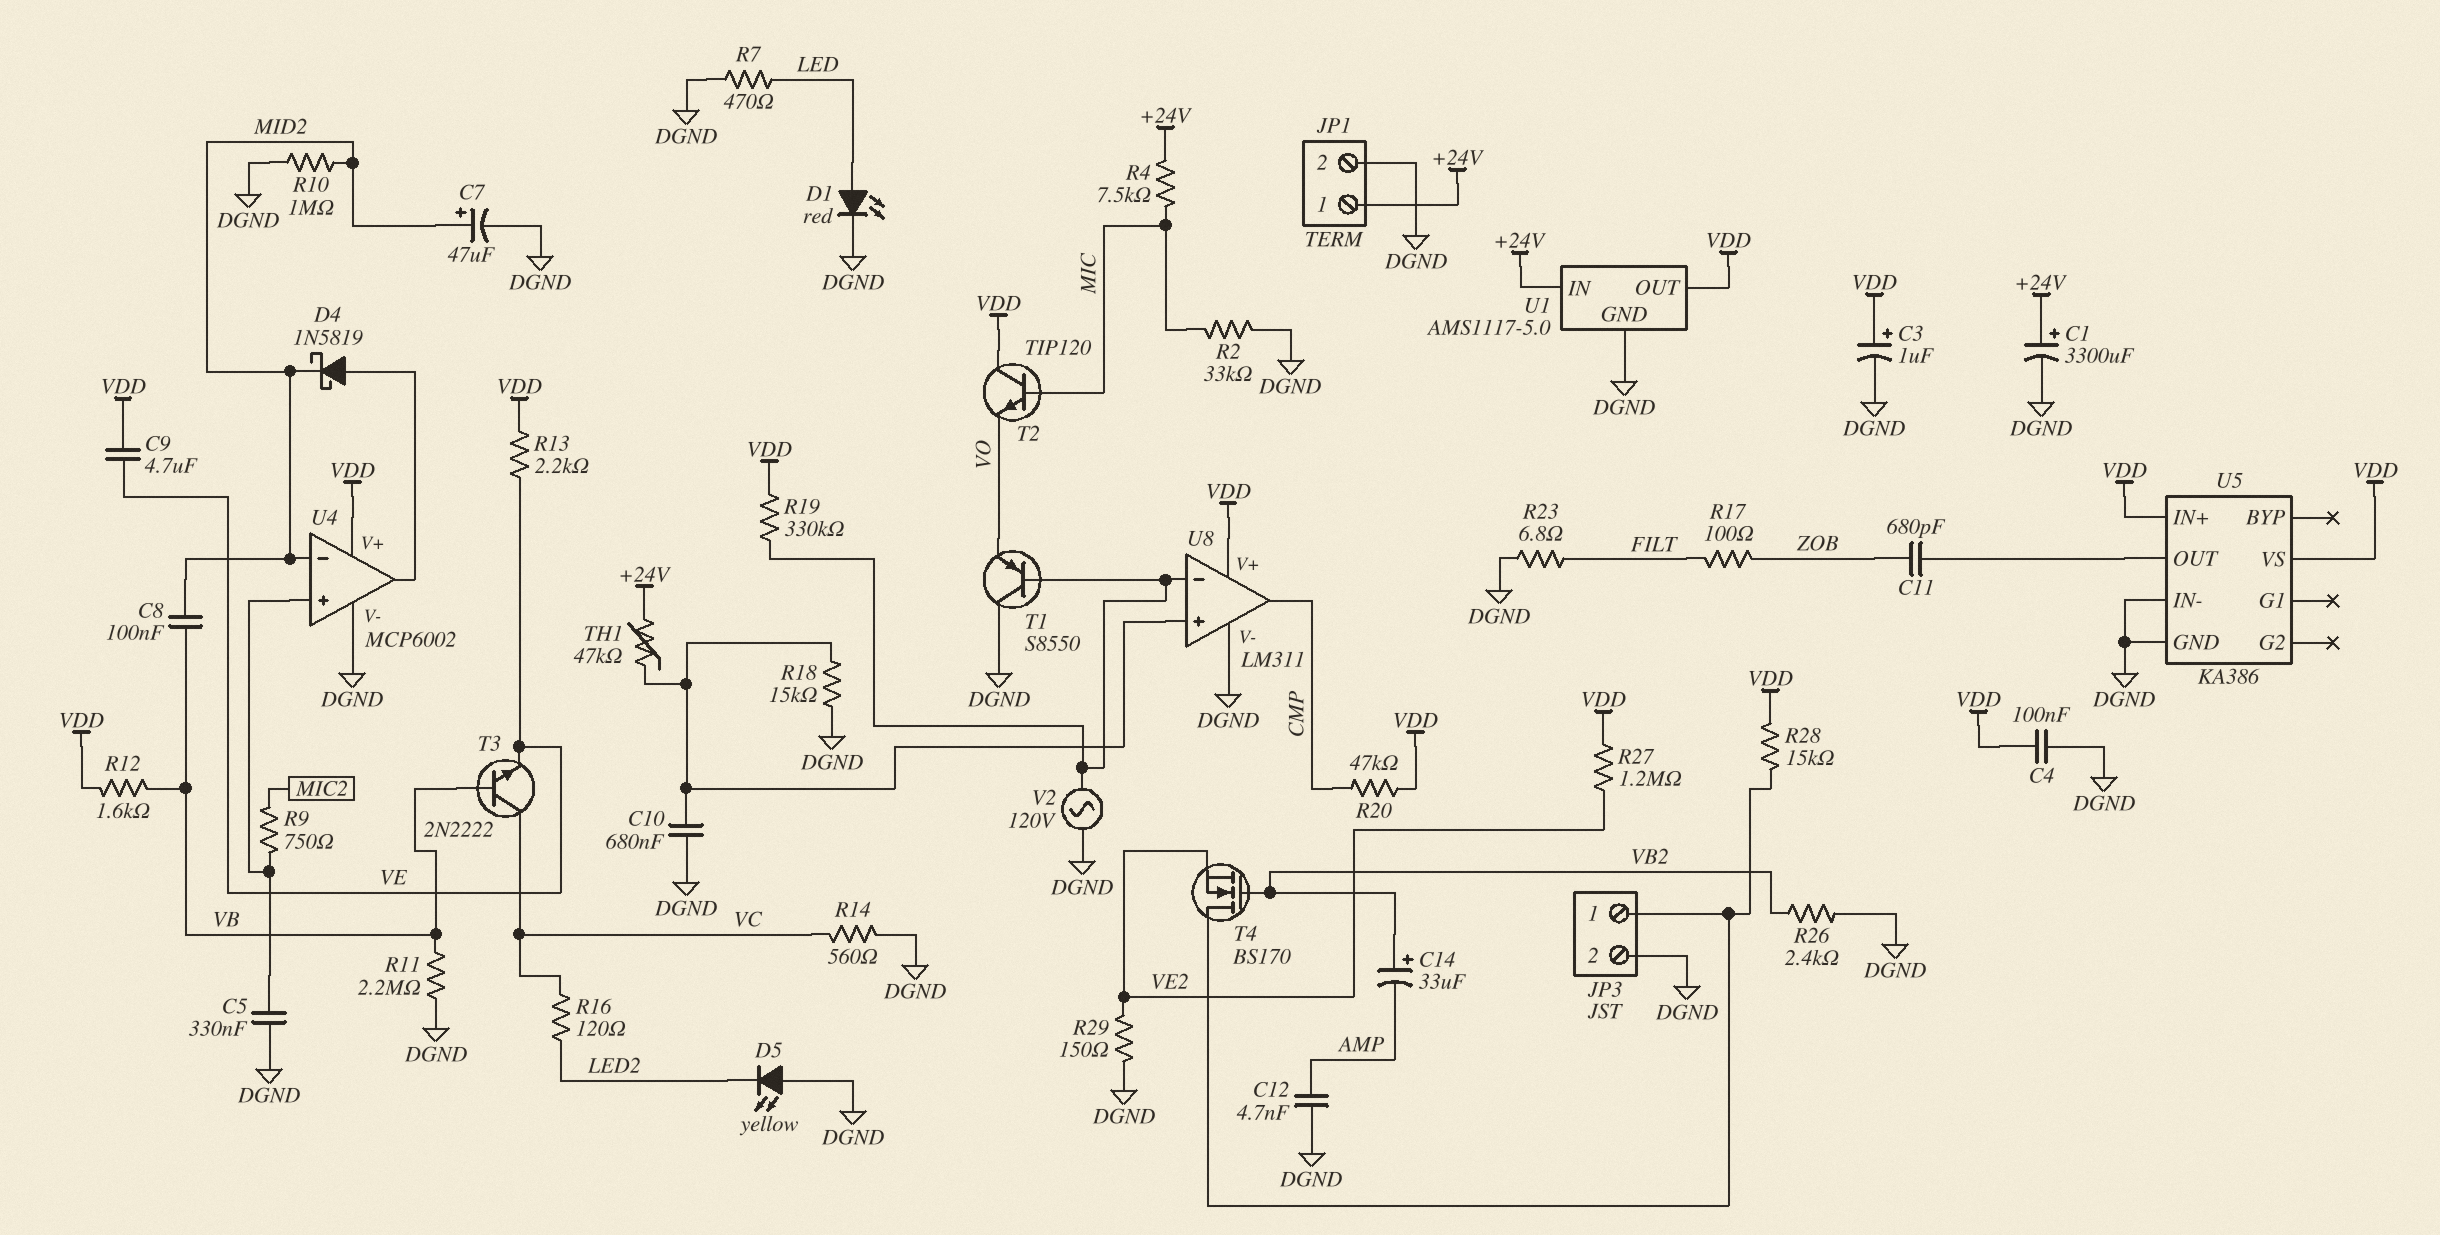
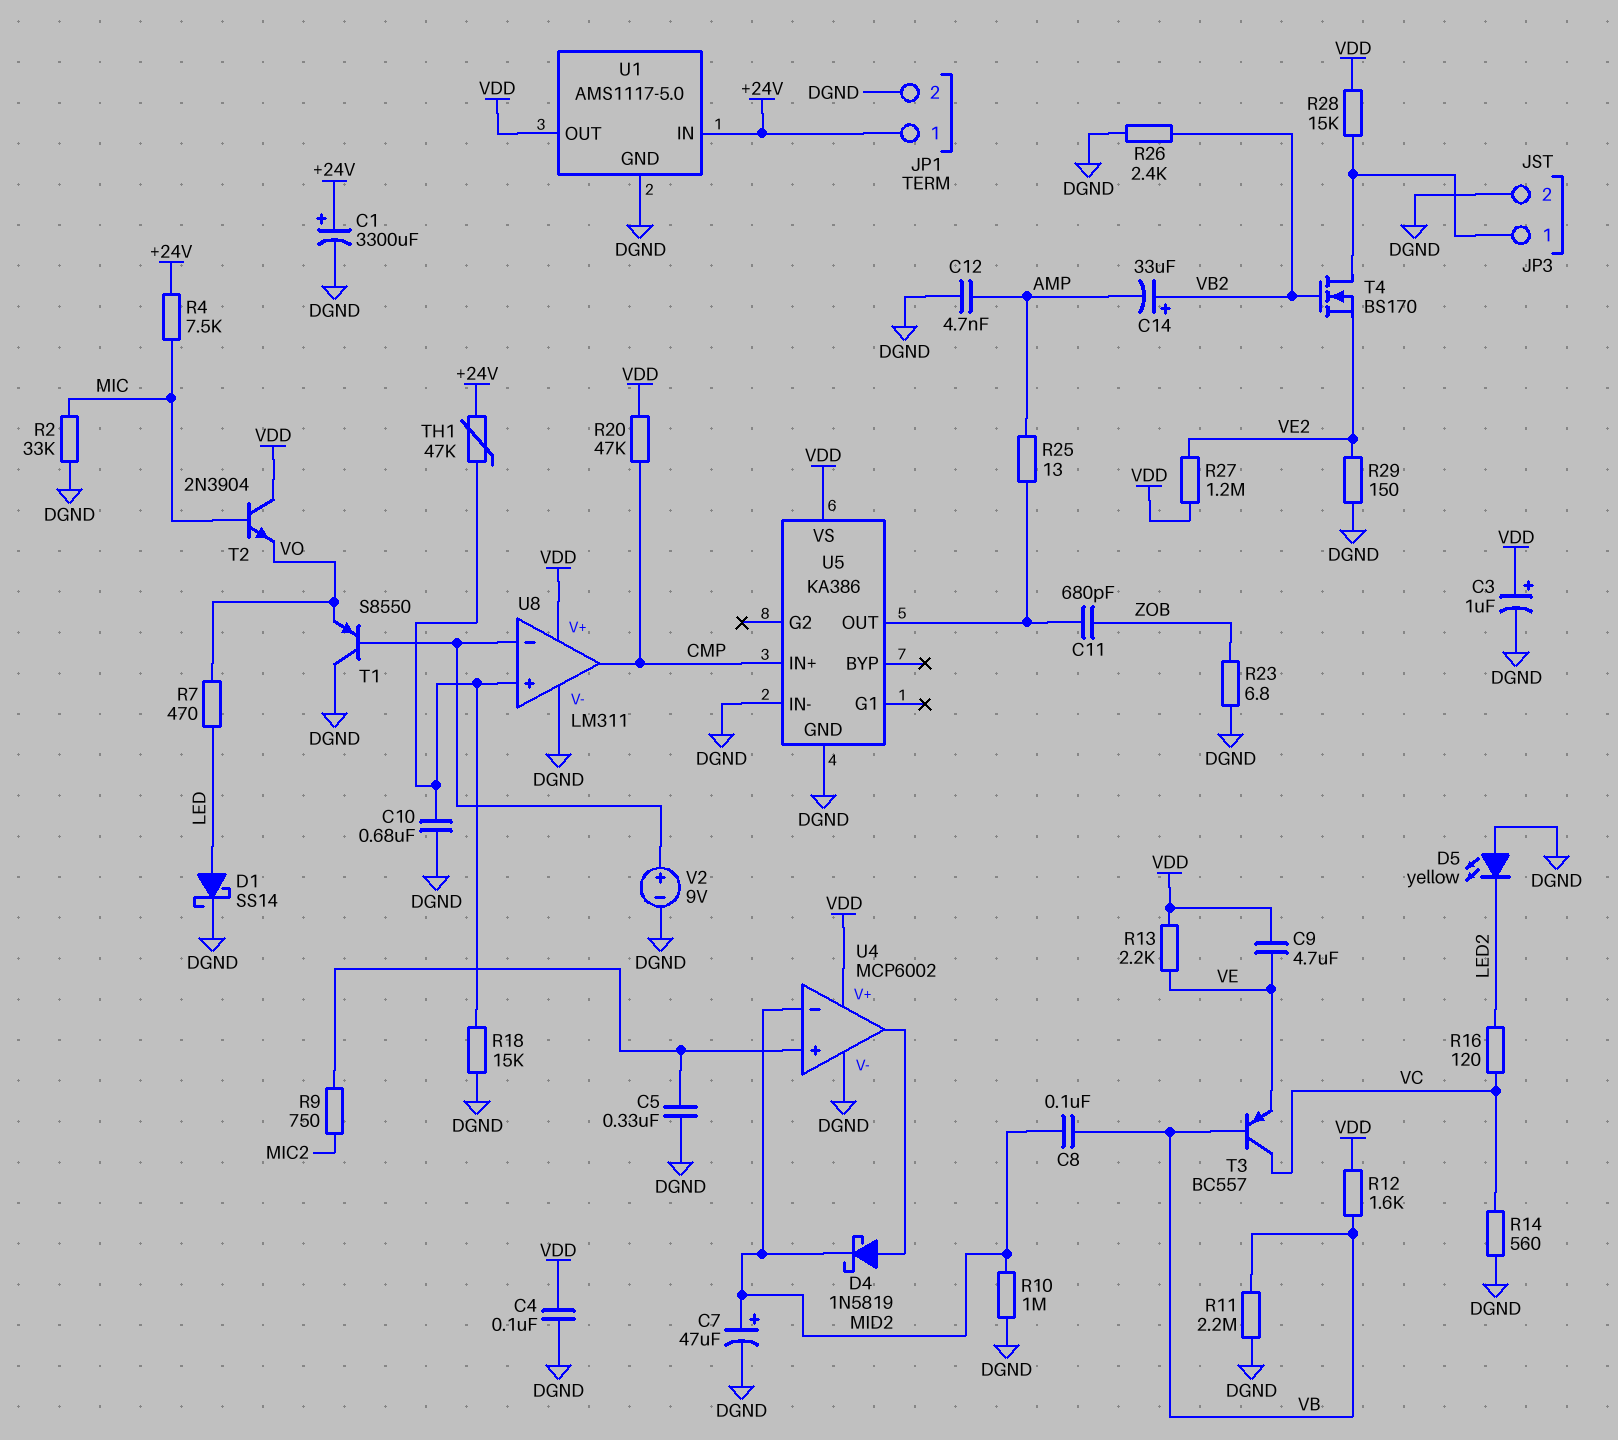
D1: LED red (A LED, K DGND) -> schottky SS14 (A LED, K DGND)
R7: 470 (DGND, LED) -> 470 (LED, VO)
R17: 100 (FILT, ZOB) -> none
R19: 330k (U8/in-, VDD) -> none
R23: 6.8 (DGND, FILT) -> 6.8 (DGND, ZOB)
R25: none -> 13 (AMP, U5/OUT)
T2: NPN TIP120 (B MIC, C VDD, E VO) -> NPN 2N3904 (B MIC, C VDD, E VO)
T3: NPN 2N2222 (B VB, C VC, E VE) -> PNP BC557 (B VB, C VC, E VE)
U5 pin IN+: VDD -> CMP
V2: AC 120V (DGND, U8/in-) -> 9V (plus U8/in-, minus DGND)

